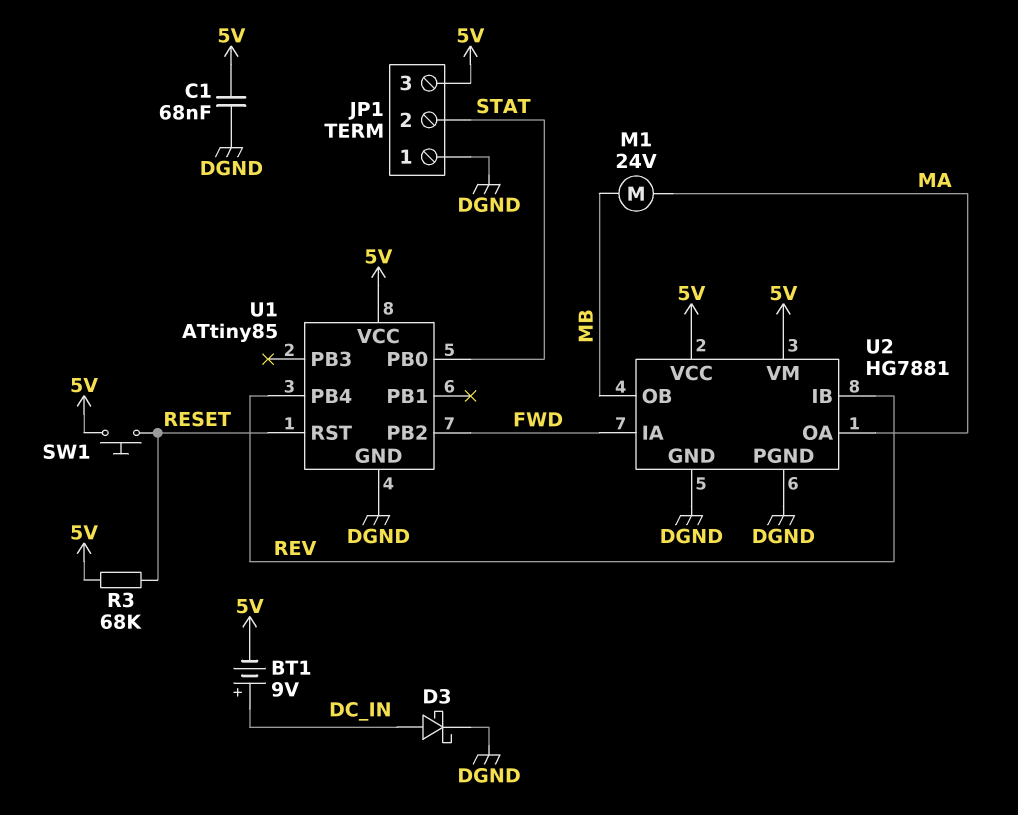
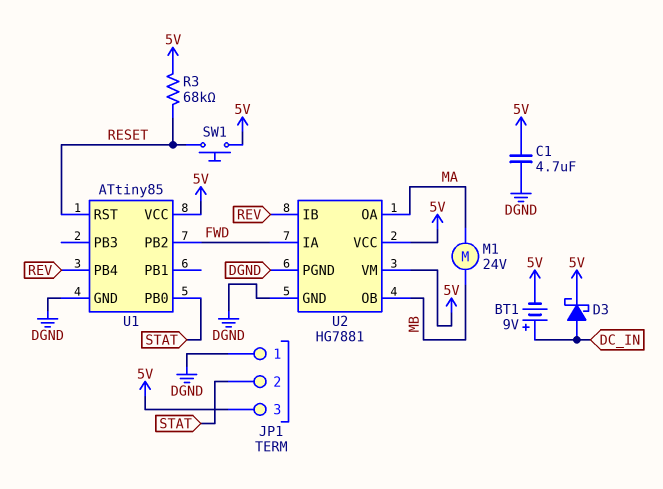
C1: 68nF (5V, DGND) -> 4.7uF (5V, DGND)
D3: schottky (A DC_IN, K DGND) -> schottky (A DC_IN, K 5V)

